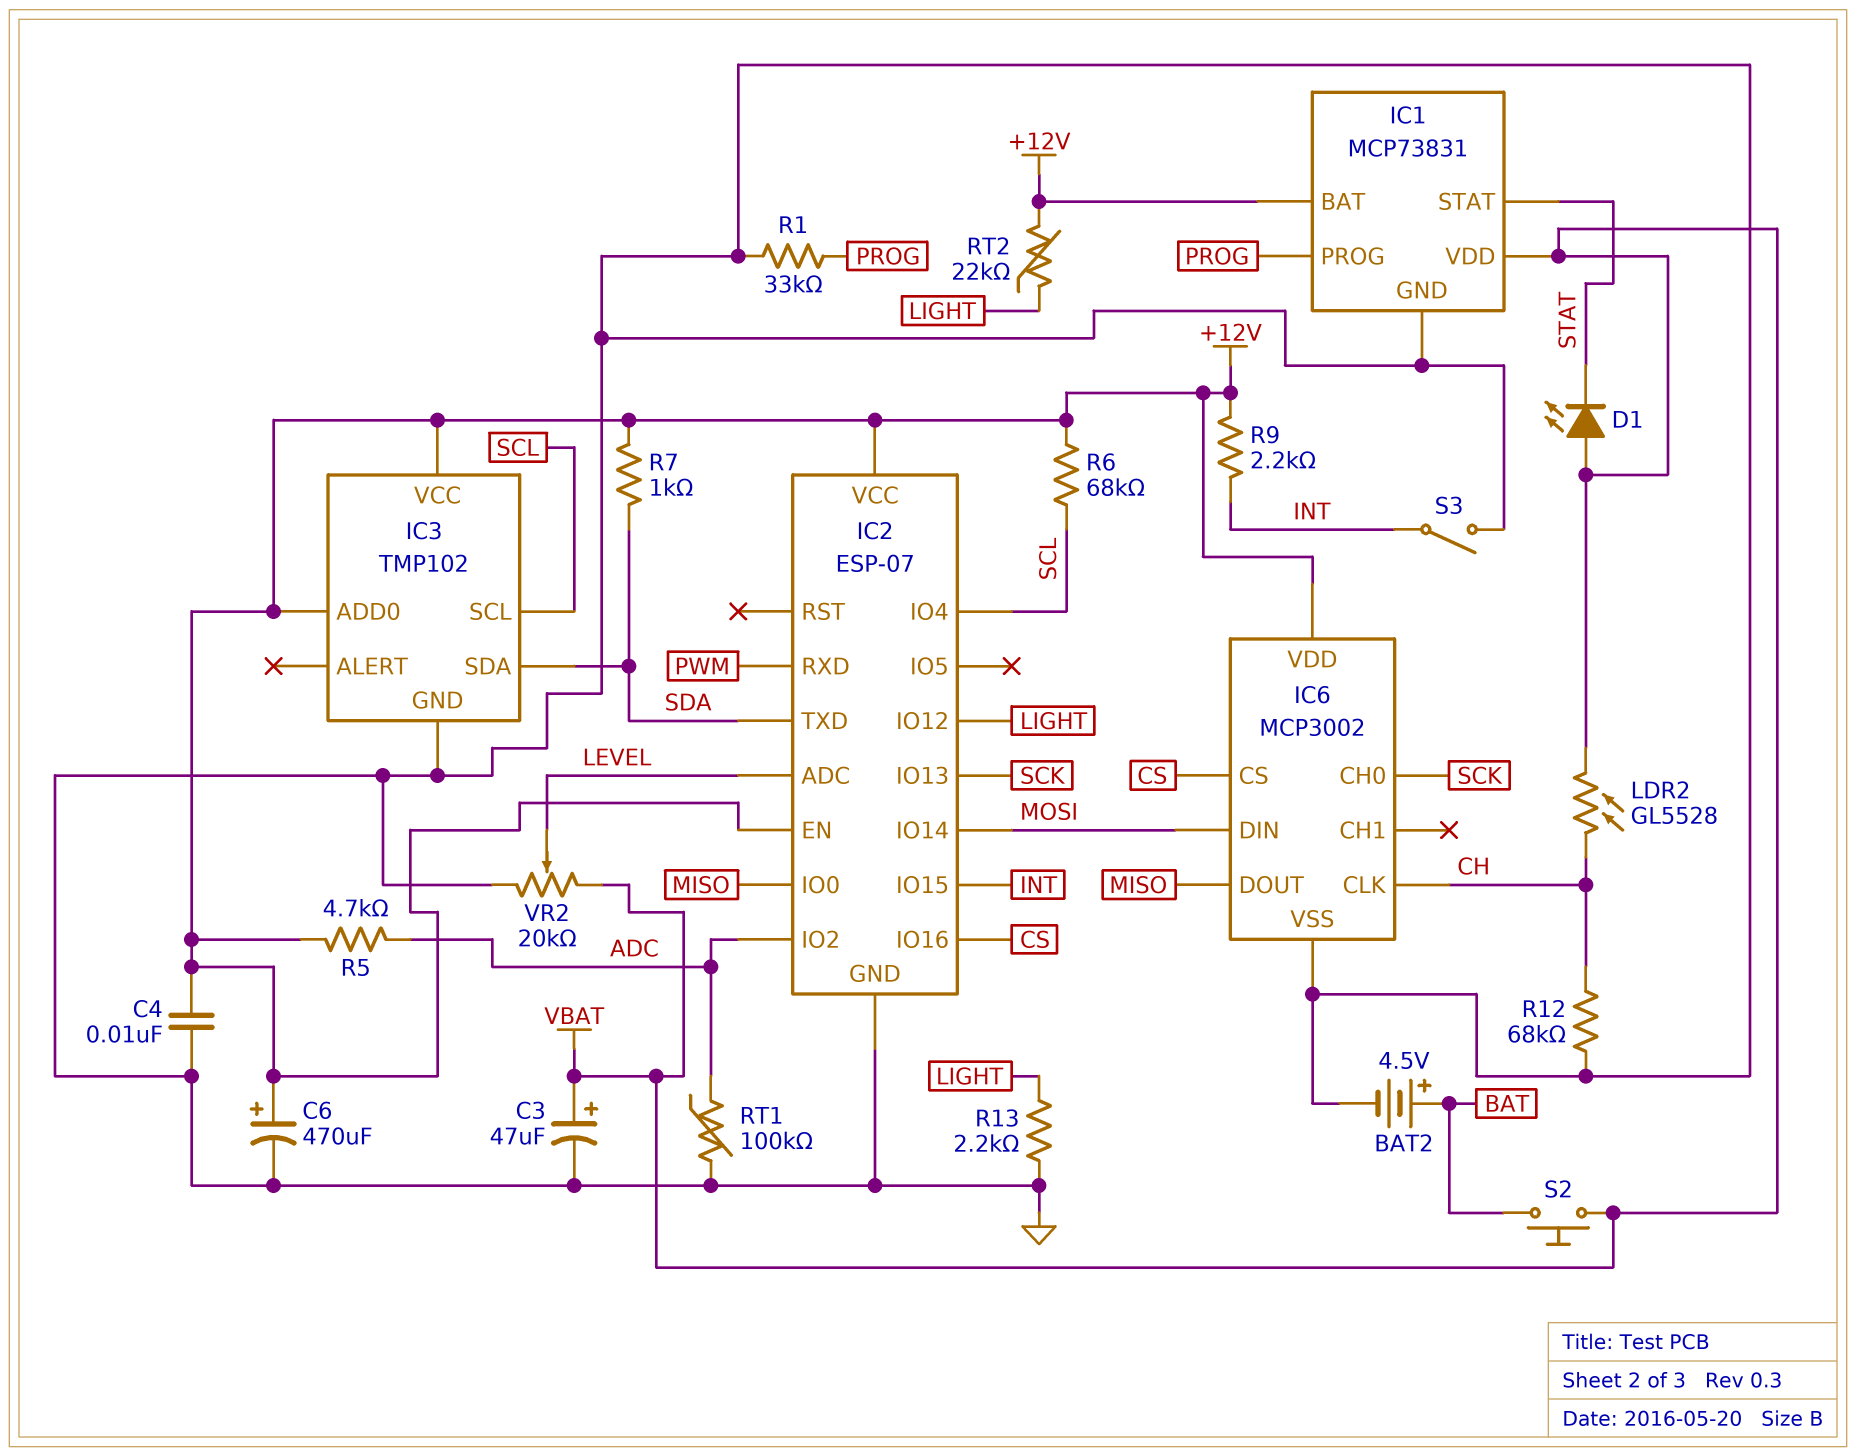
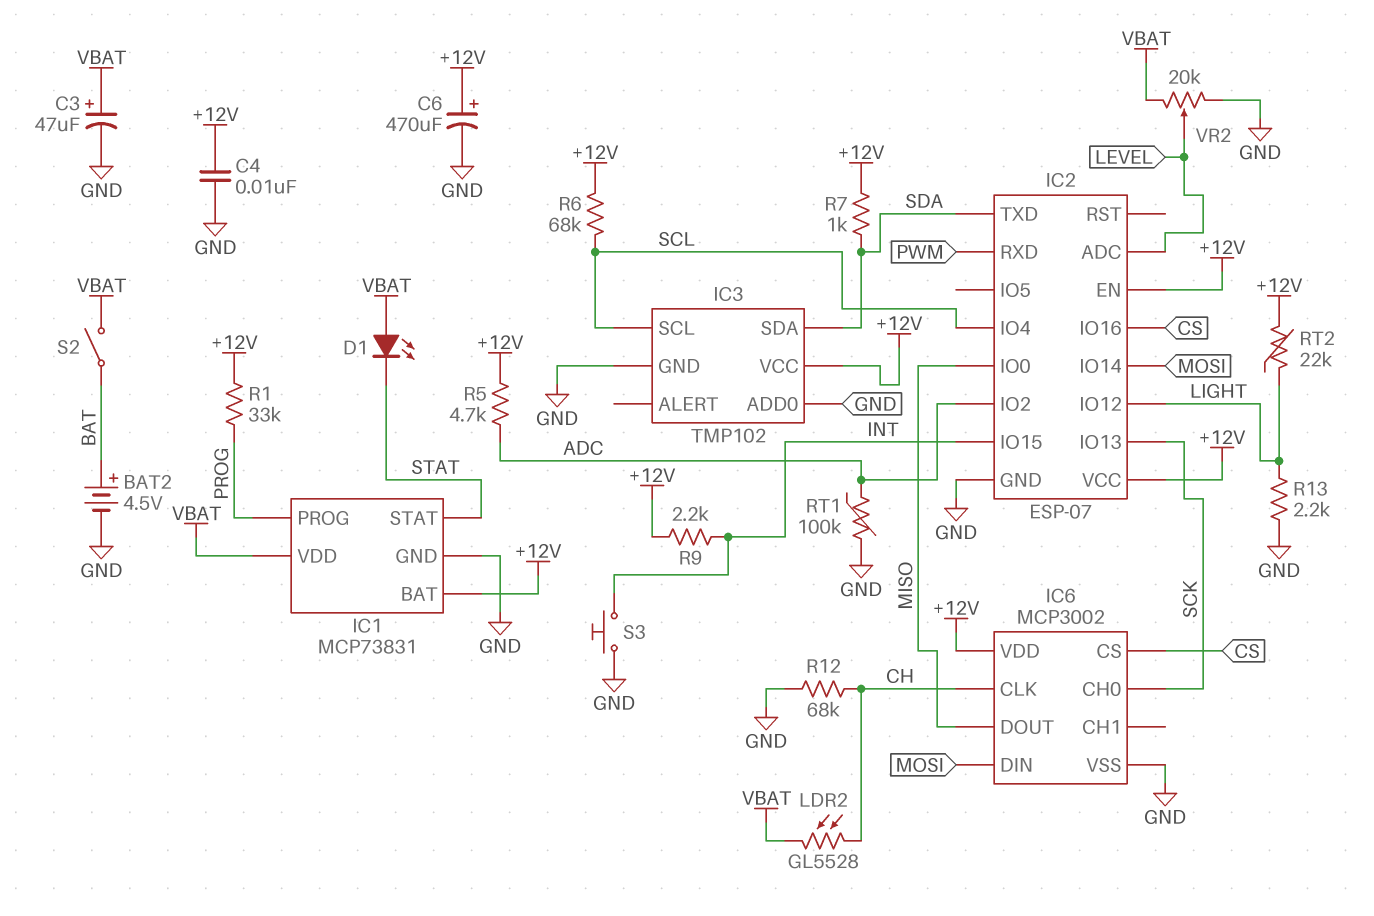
IC3 pin ADD0: +12V -> GND
R1: 33k (GND, PROG) -> 33k (+12V, PROG)
S2: button (BAT, VBAT) -> switch (BAT, VBAT)
S3: switch (GND, INT) -> button (GND, INT)

